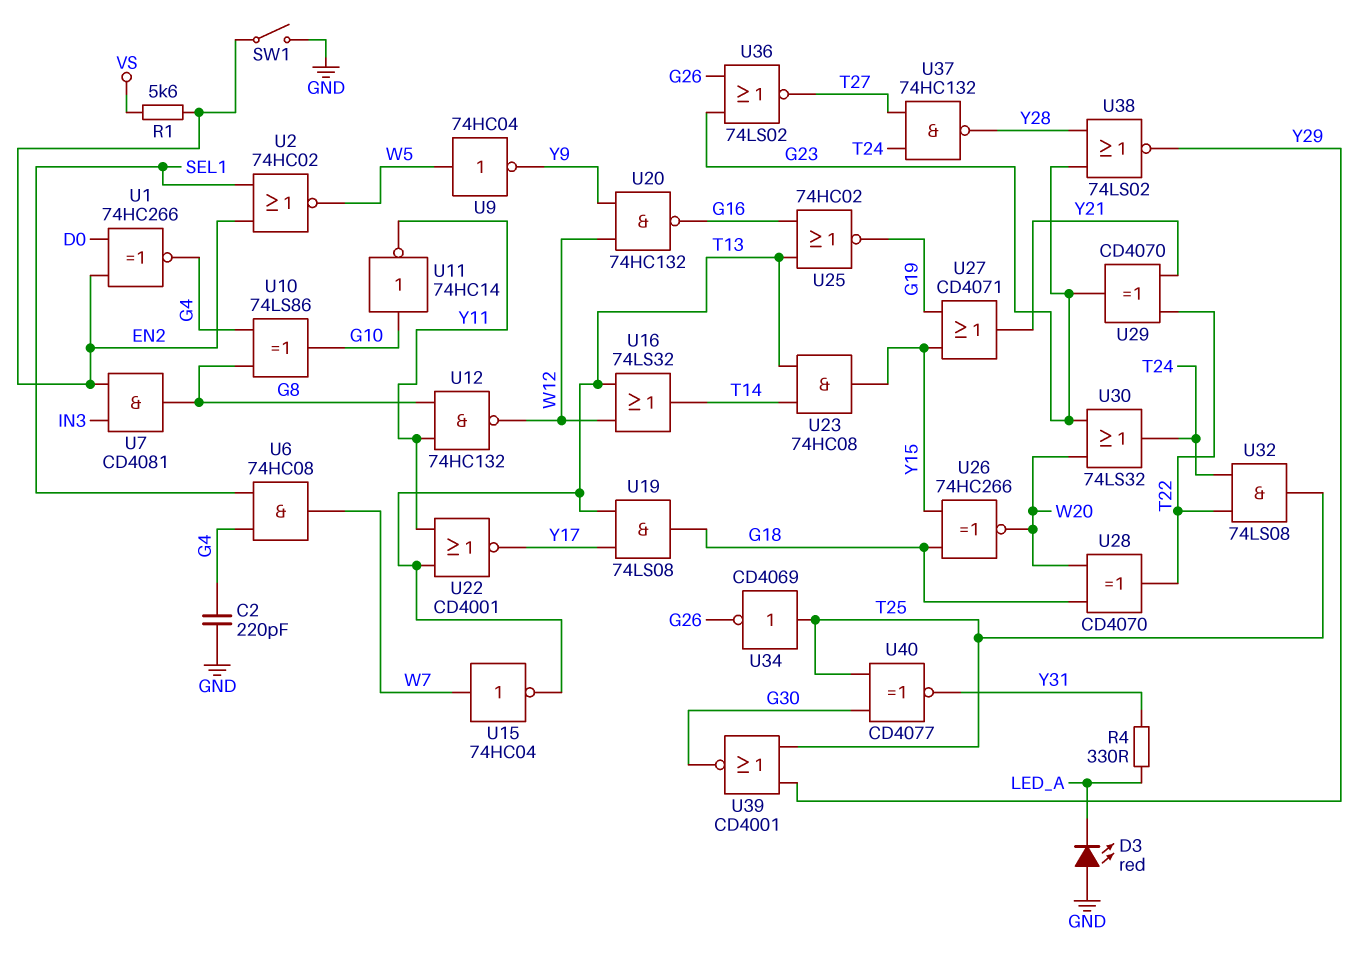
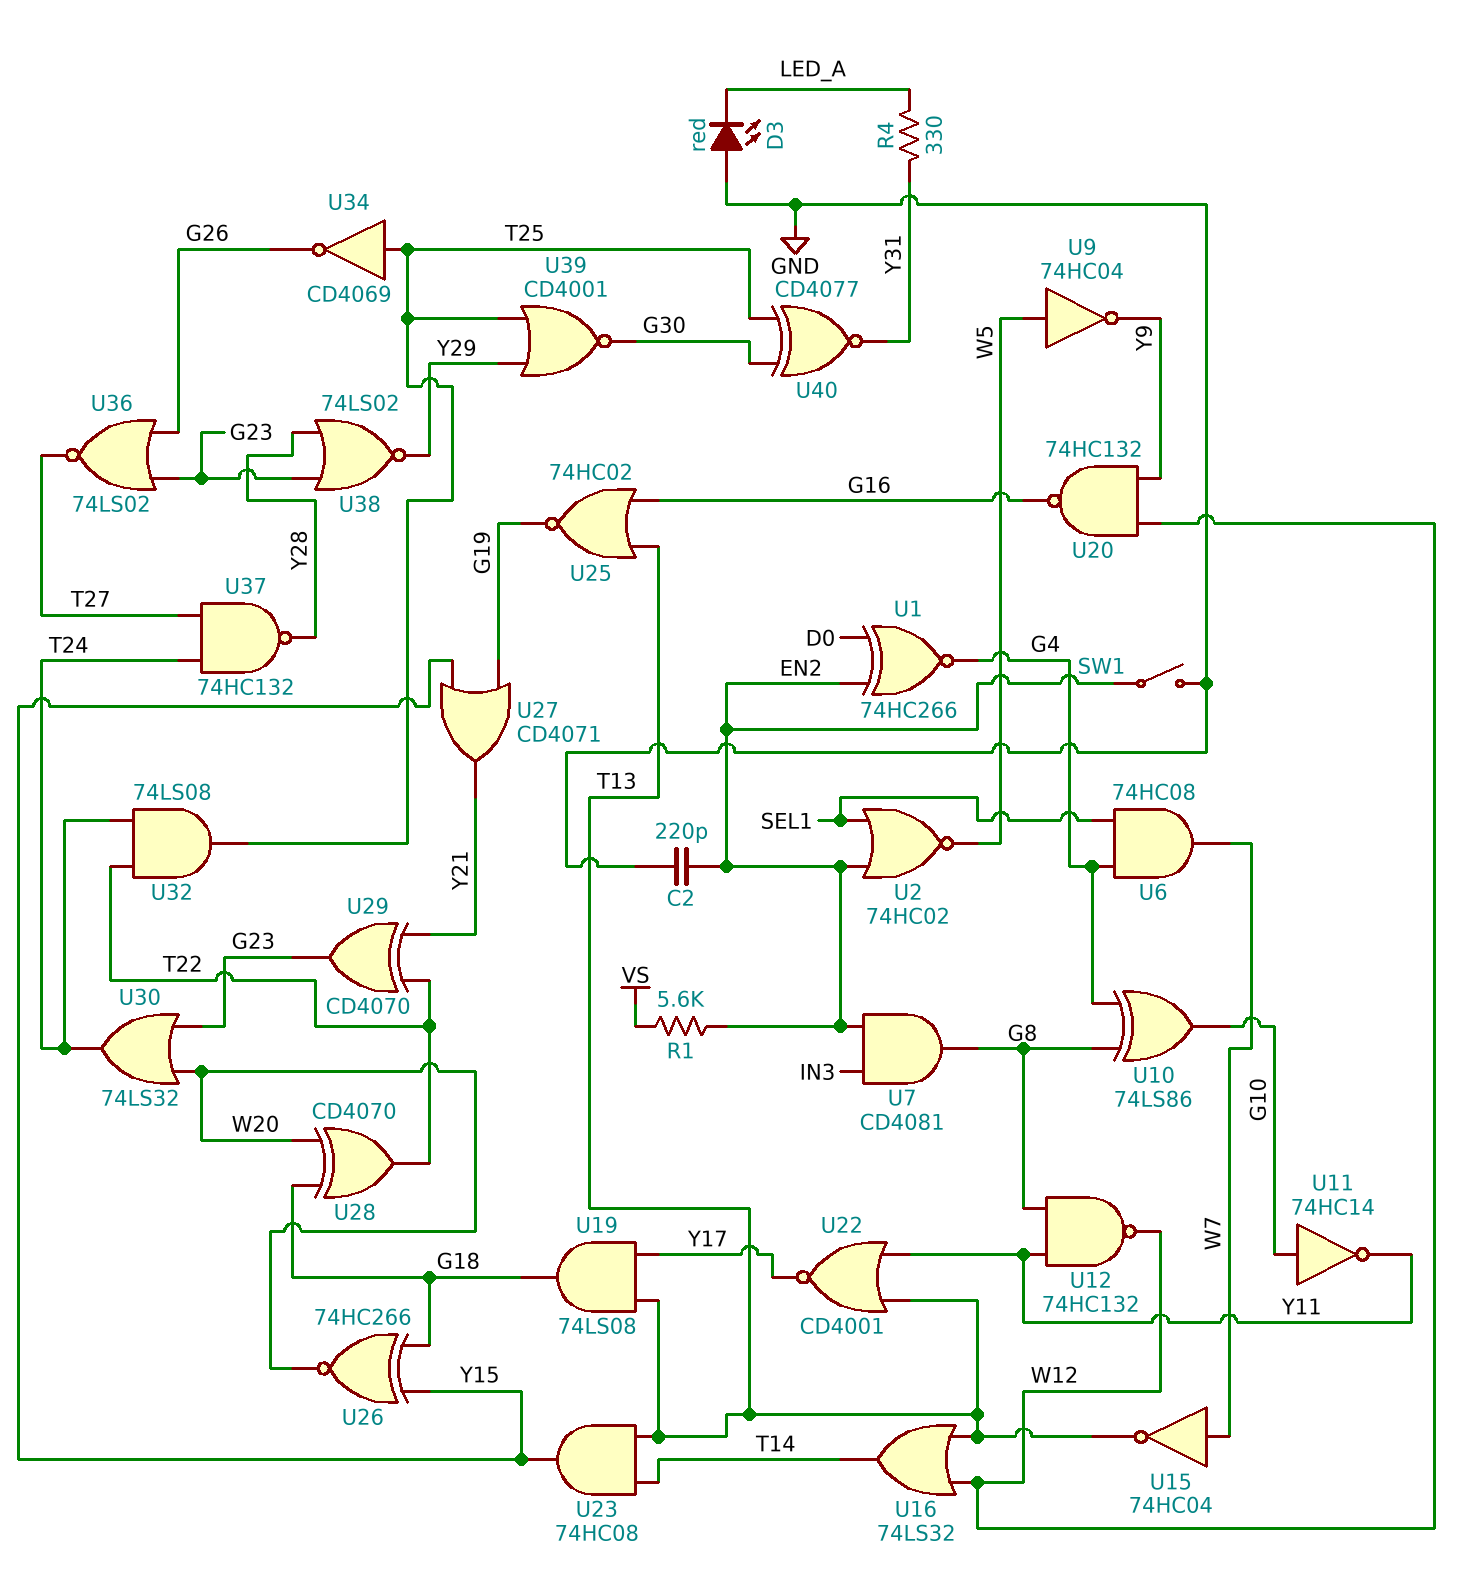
C2: 220pF (G4, GND) -> 220pF (EN2, GND)

